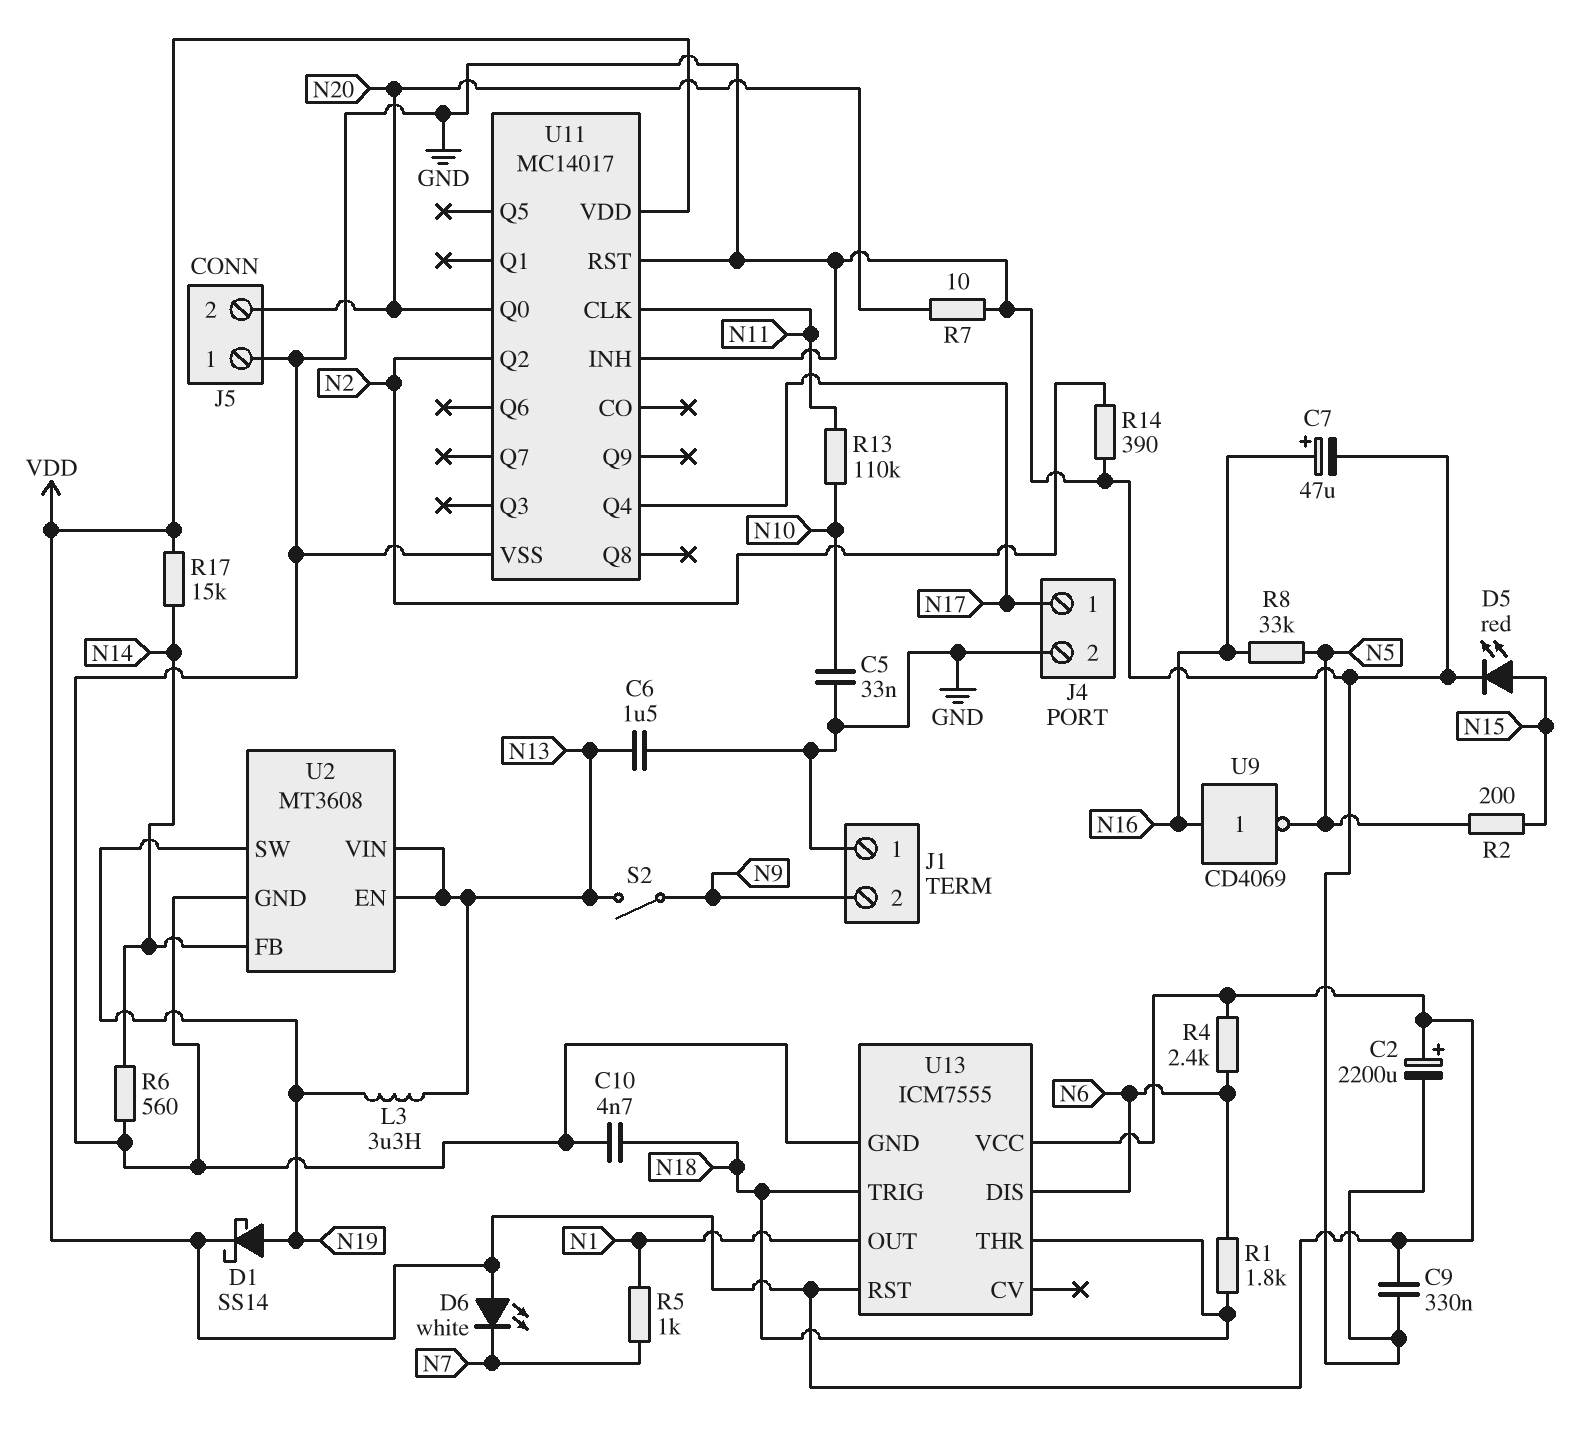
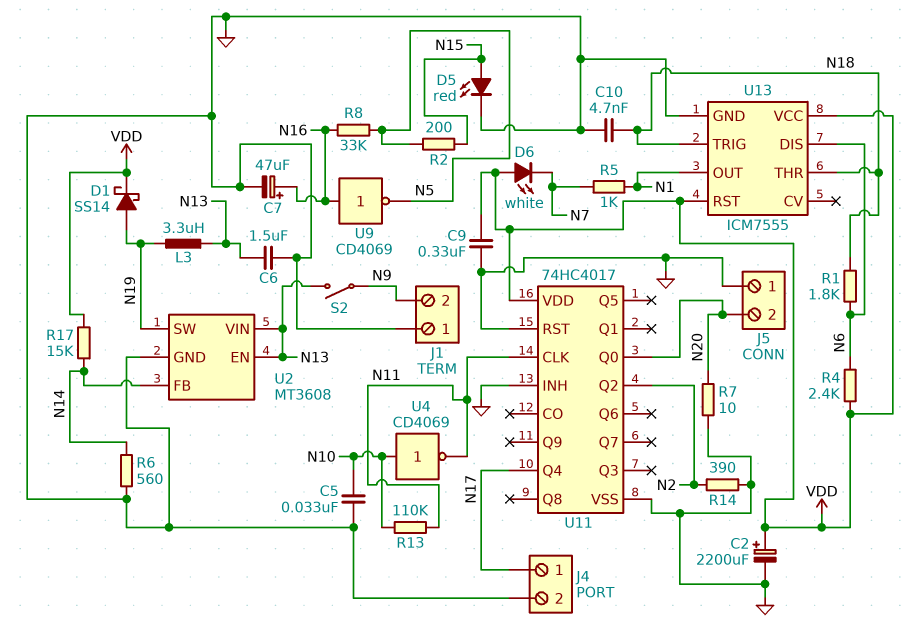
U4: none -> NOT CD4069 (in N10, out N11)
U11: MC14017 -> 74HC4017

